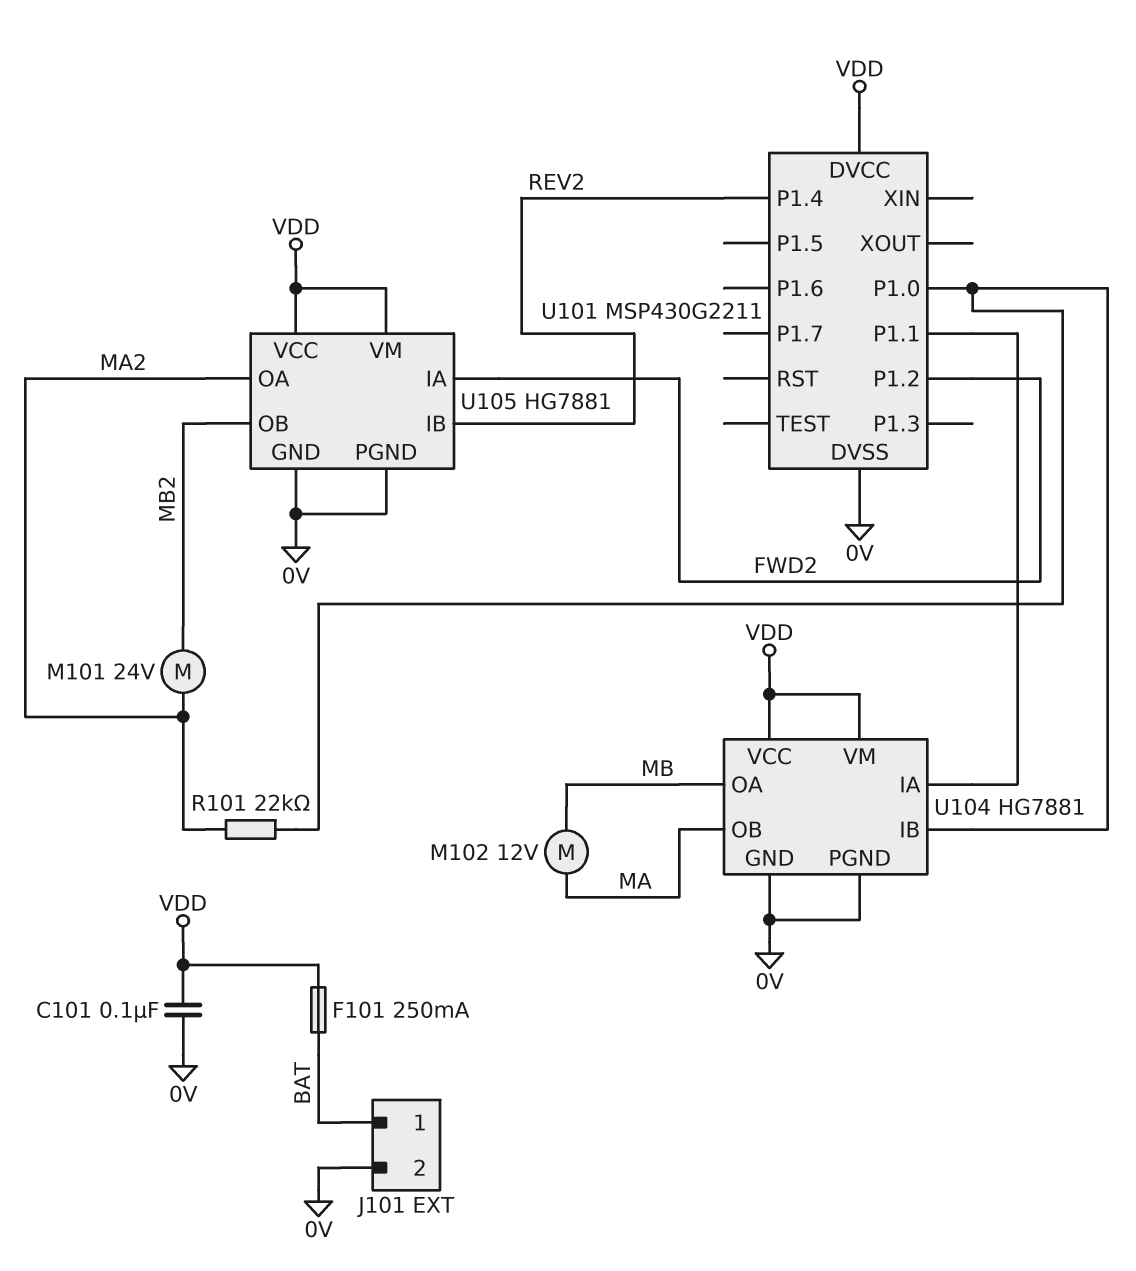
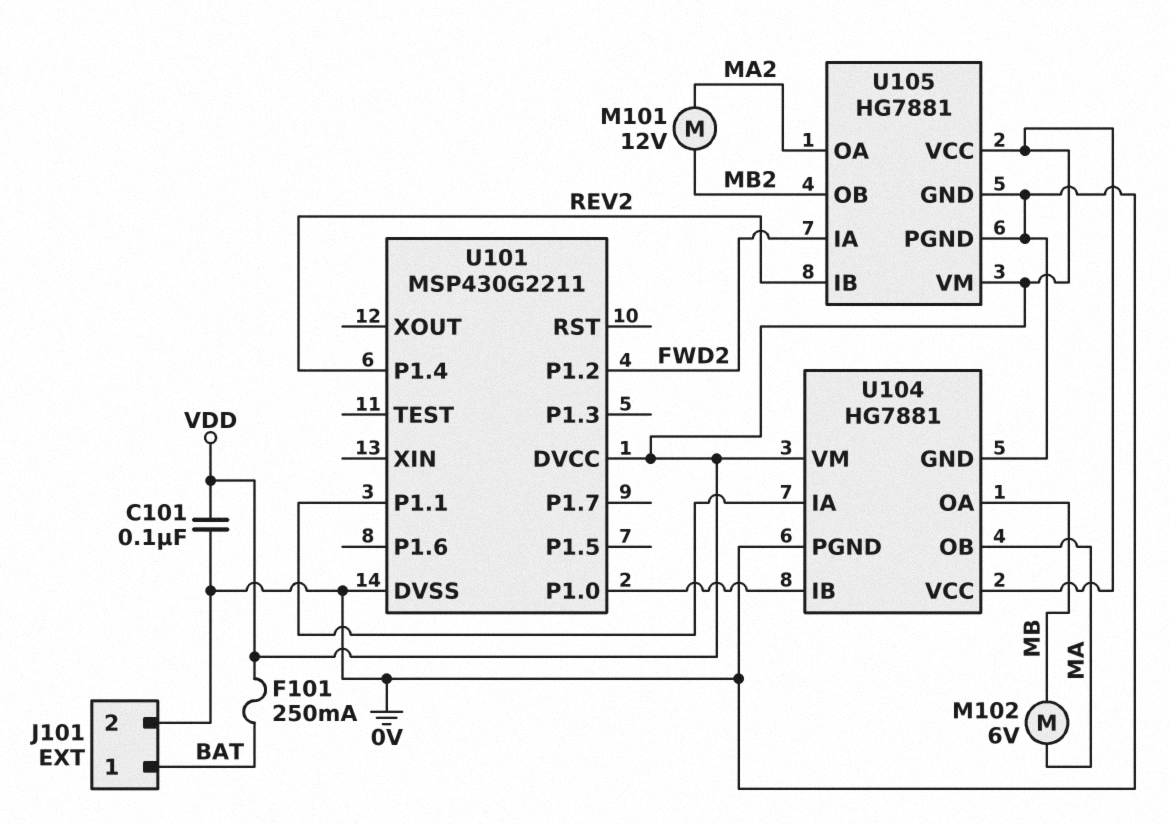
M101: motor 24V (MA2, MB2) -> motor 12V (MA2, MB2)
M102: motor 12V (MA, MB) -> motor 6V (MA, MB)
R101: 22k (MA2, U101/P1.0) -> none

